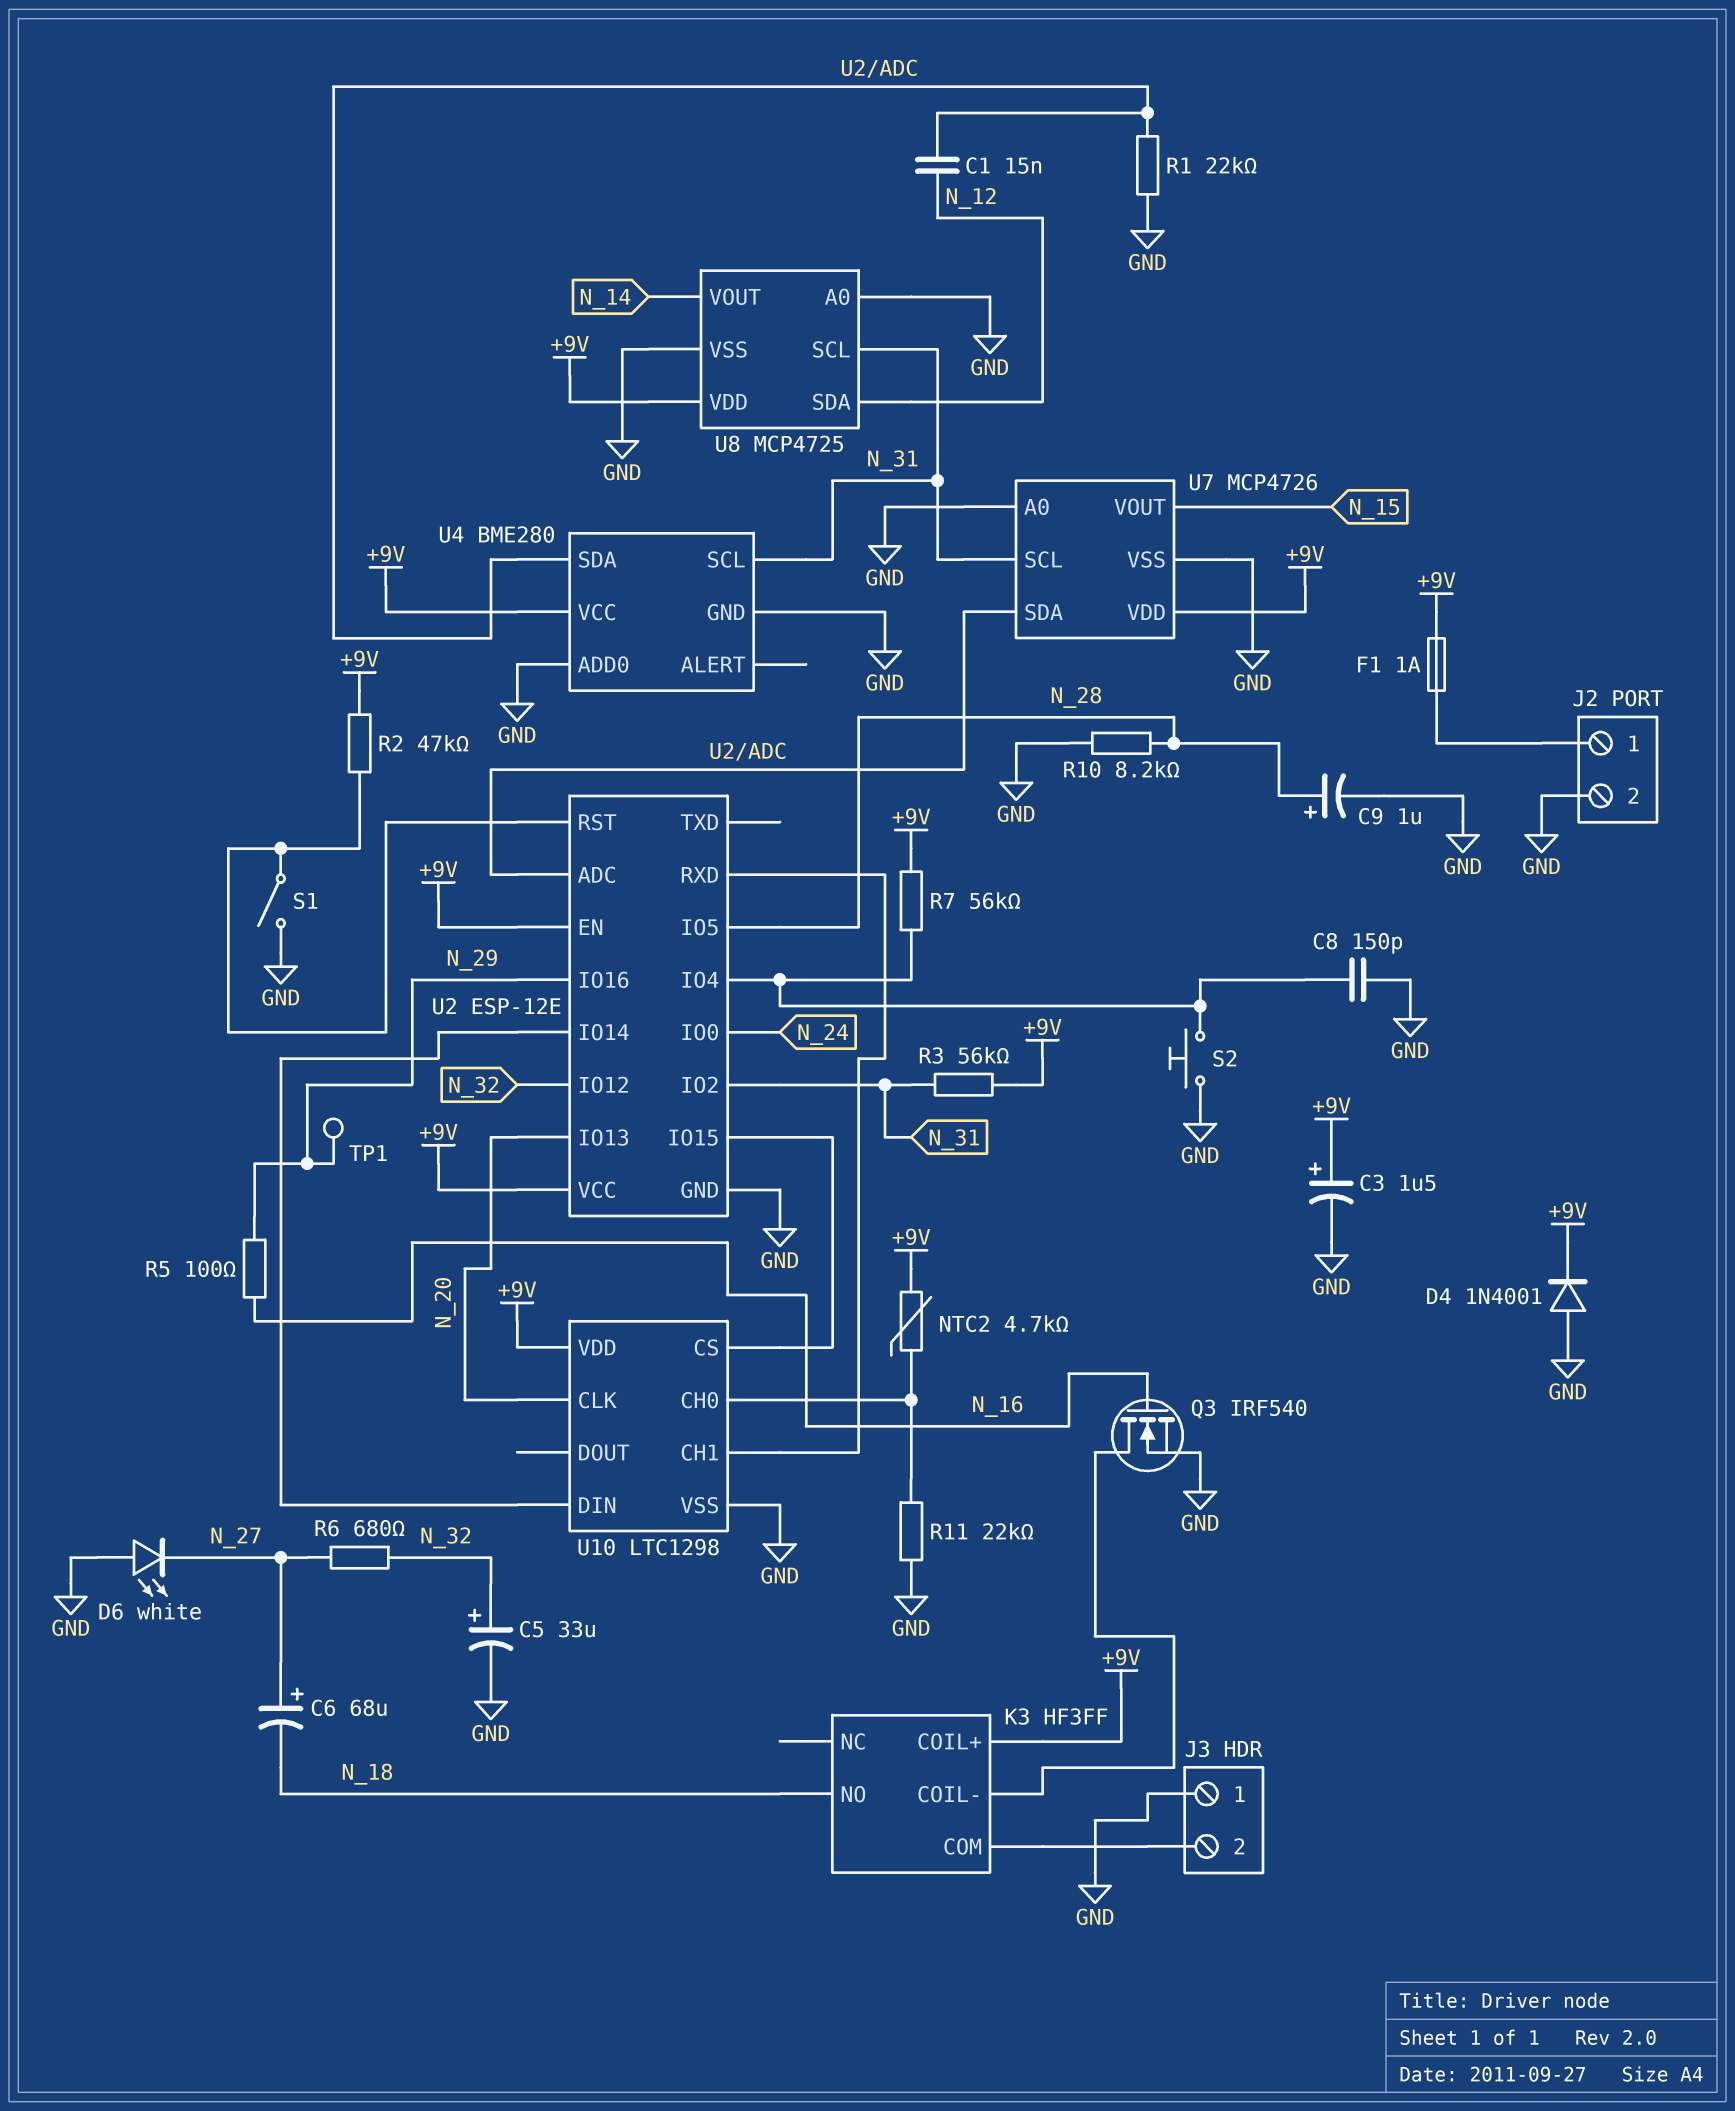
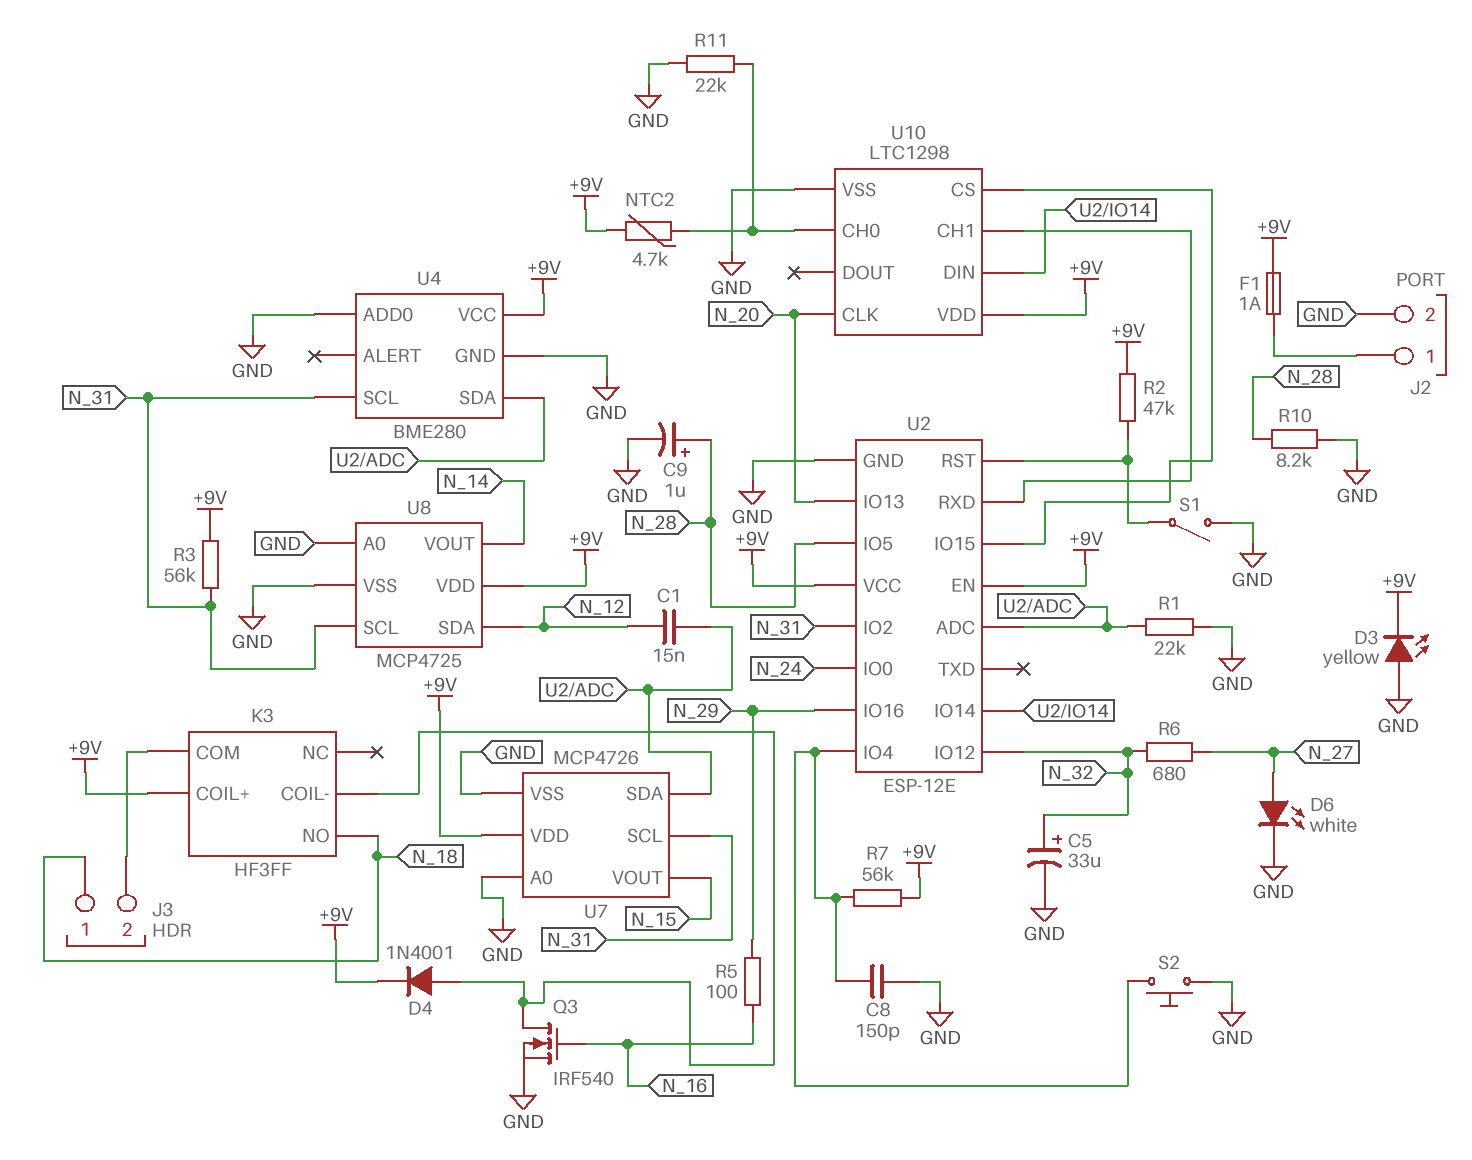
C3: 1.5uF (plus +9V, minus GND) -> none
C6: 68uF (plus N_27, minus N_18) -> none
D3: none -> LED yellow (A GND, K +9V)
D4: diode 1N4001 (A GND, K +9V) -> diode 1N4001 (A K3/COIL-, K +9V)
D6: LED white (A GND, K N_27) -> LED white (A N_27, K GND)
J3 pin 1: GND -> N_18
TP1: test point (N_29) -> none

